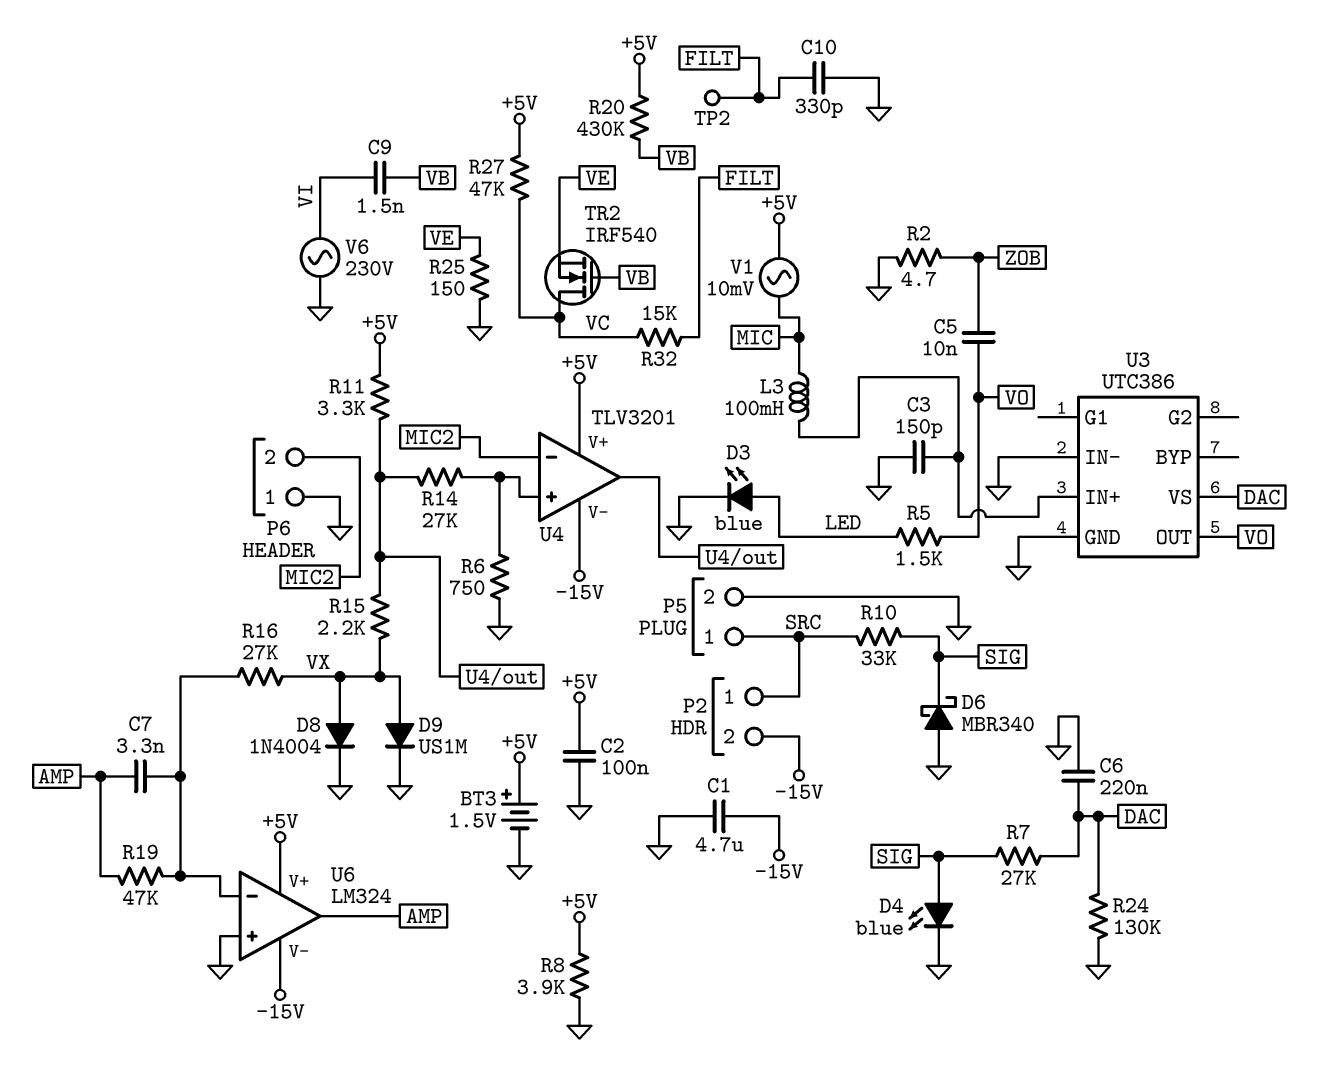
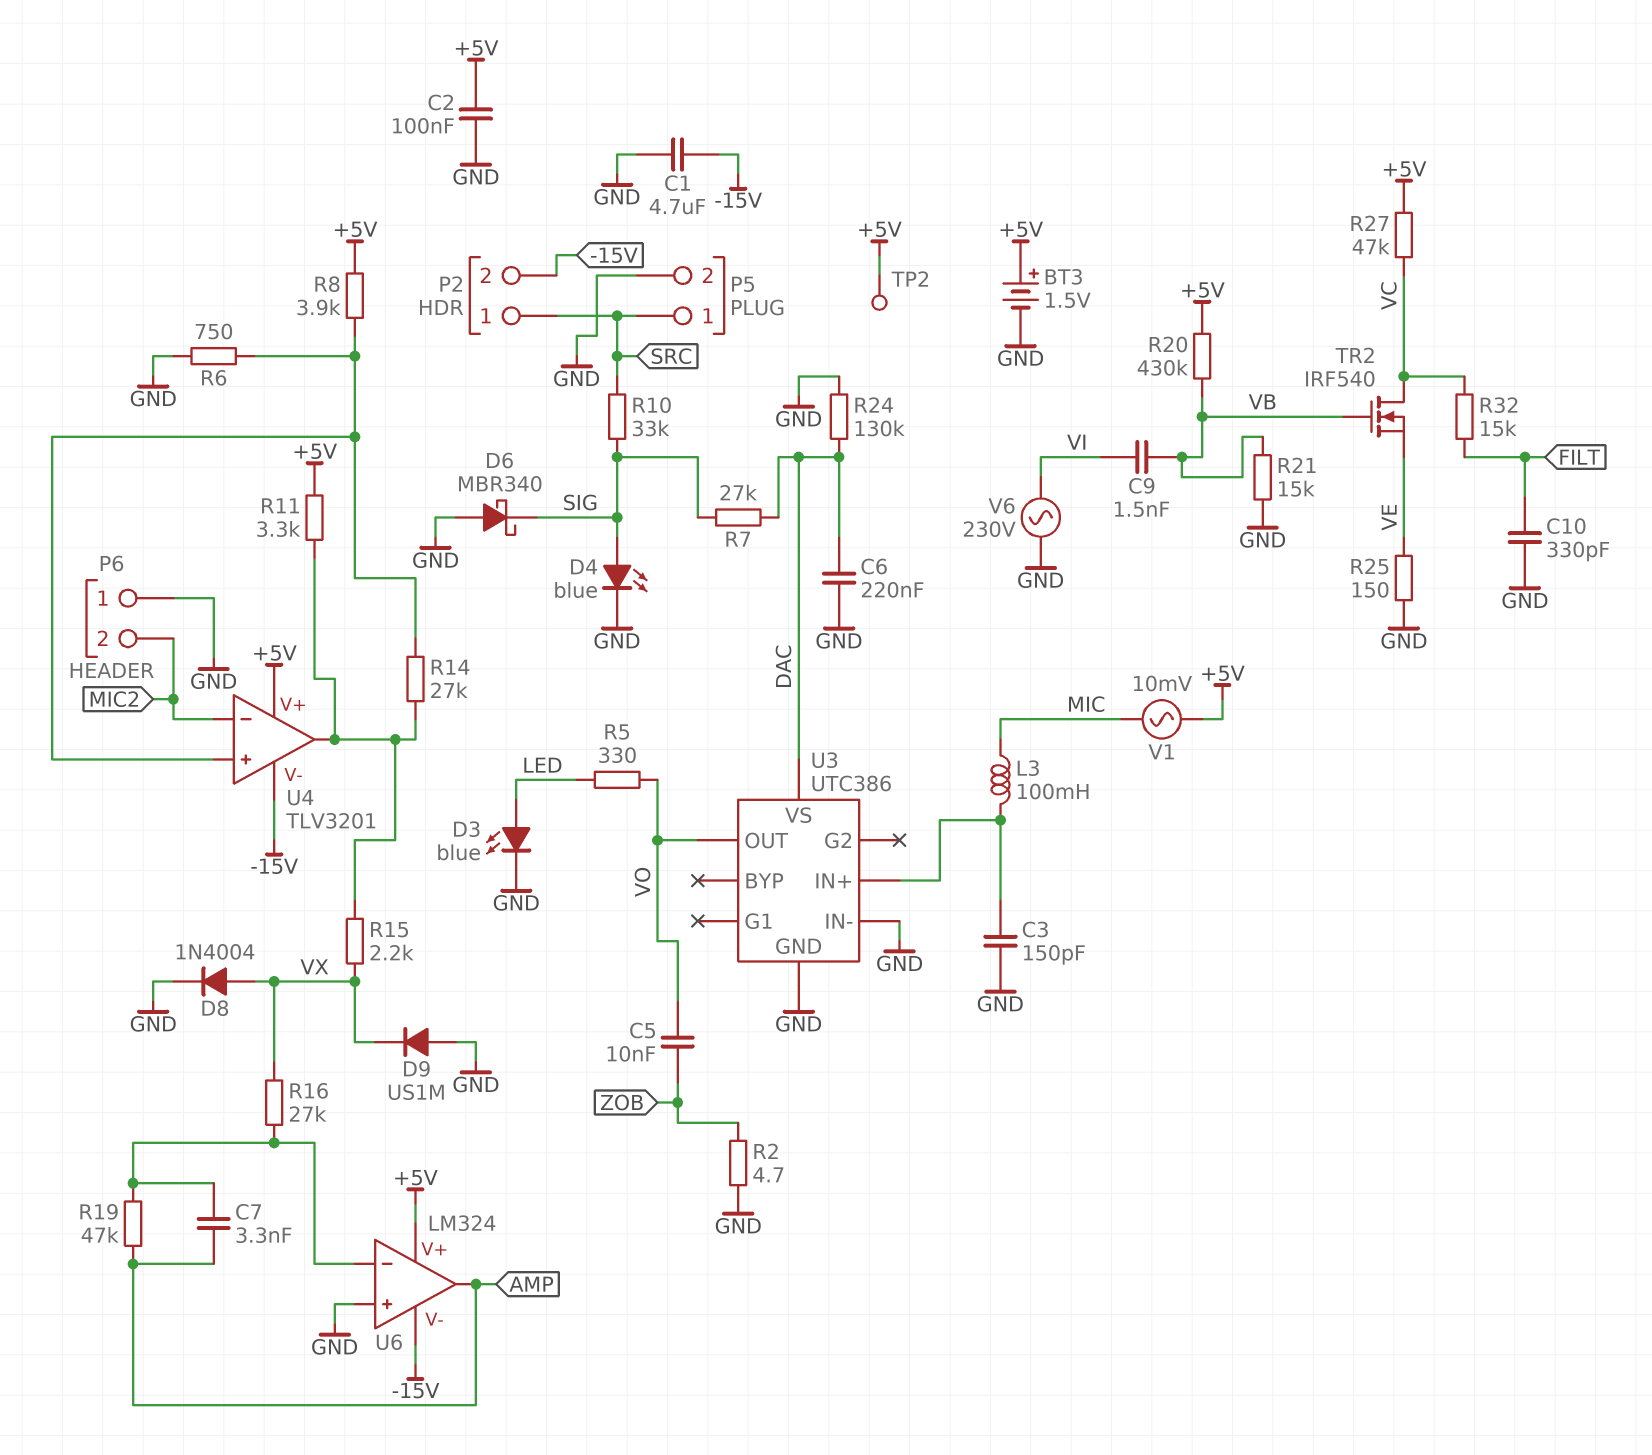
D9: diode US1M (A VX, K GND) -> diode US1M (A GND, K VX)
R5: 1.5k (LED, VO) -> 330 (LED, VO)
R8: 3.9k (+5V, GND) -> 3.9k (+5V, U4/in+)
R21: none -> 15k (GND, VB)
TP2: test point (FILT) -> test point (+5V)

